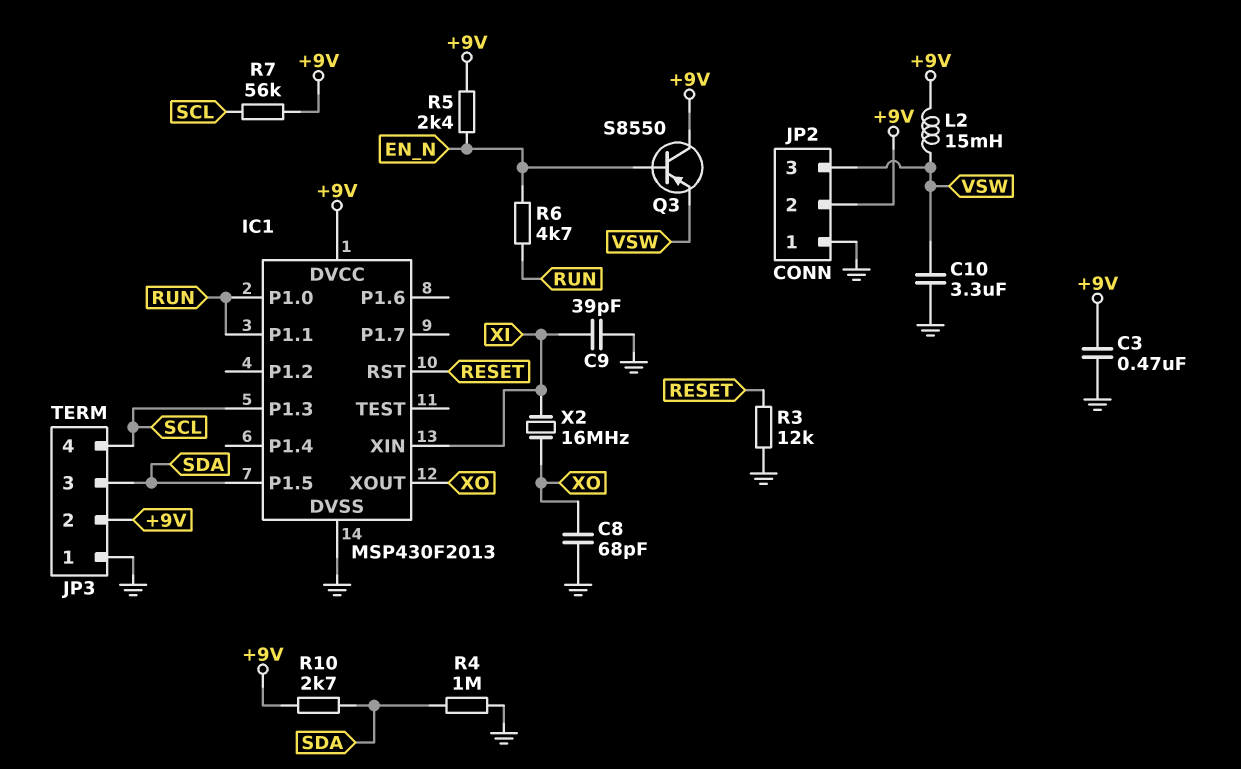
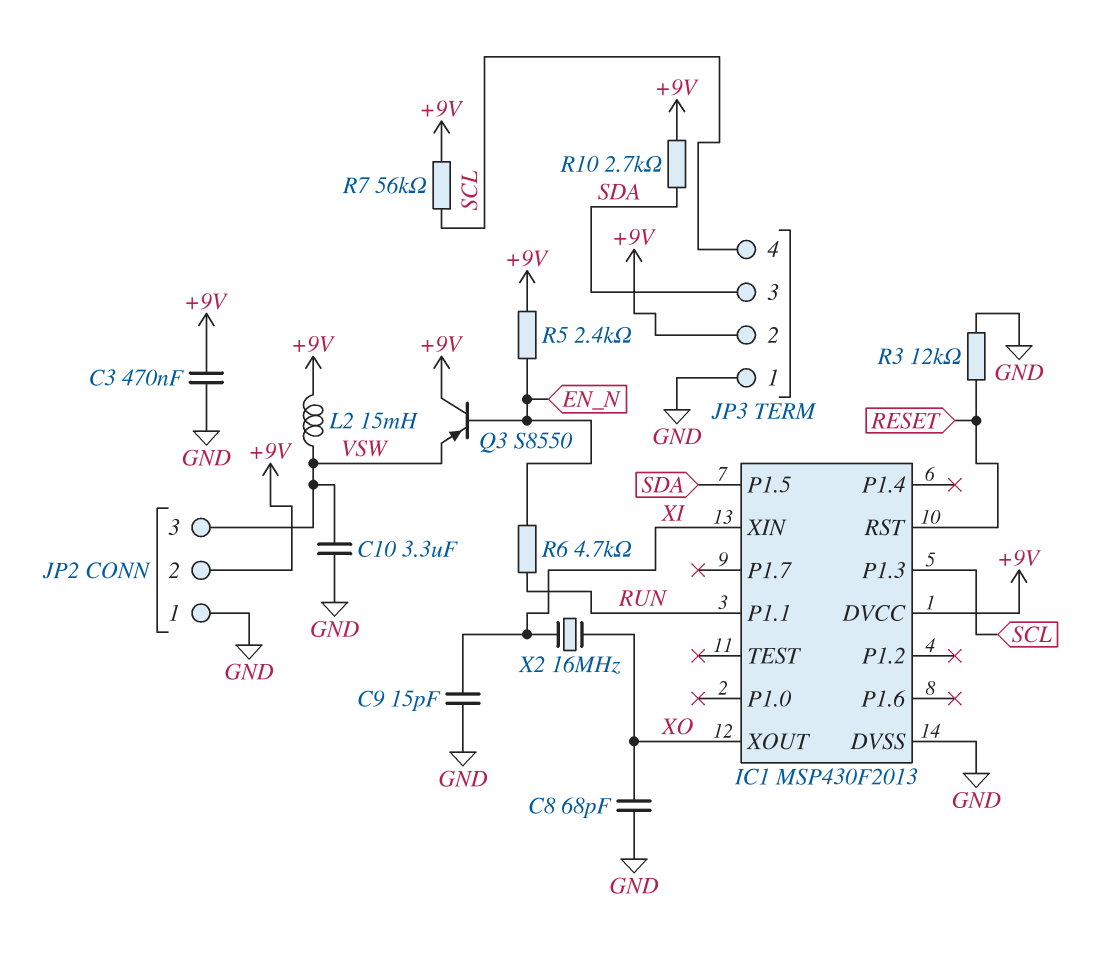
C9: 39pF (GND, XI) -> 15pF (GND, XI)
IC1 pin P1.0: RUN -> none
R4: 1M (GND, SDA) -> none

